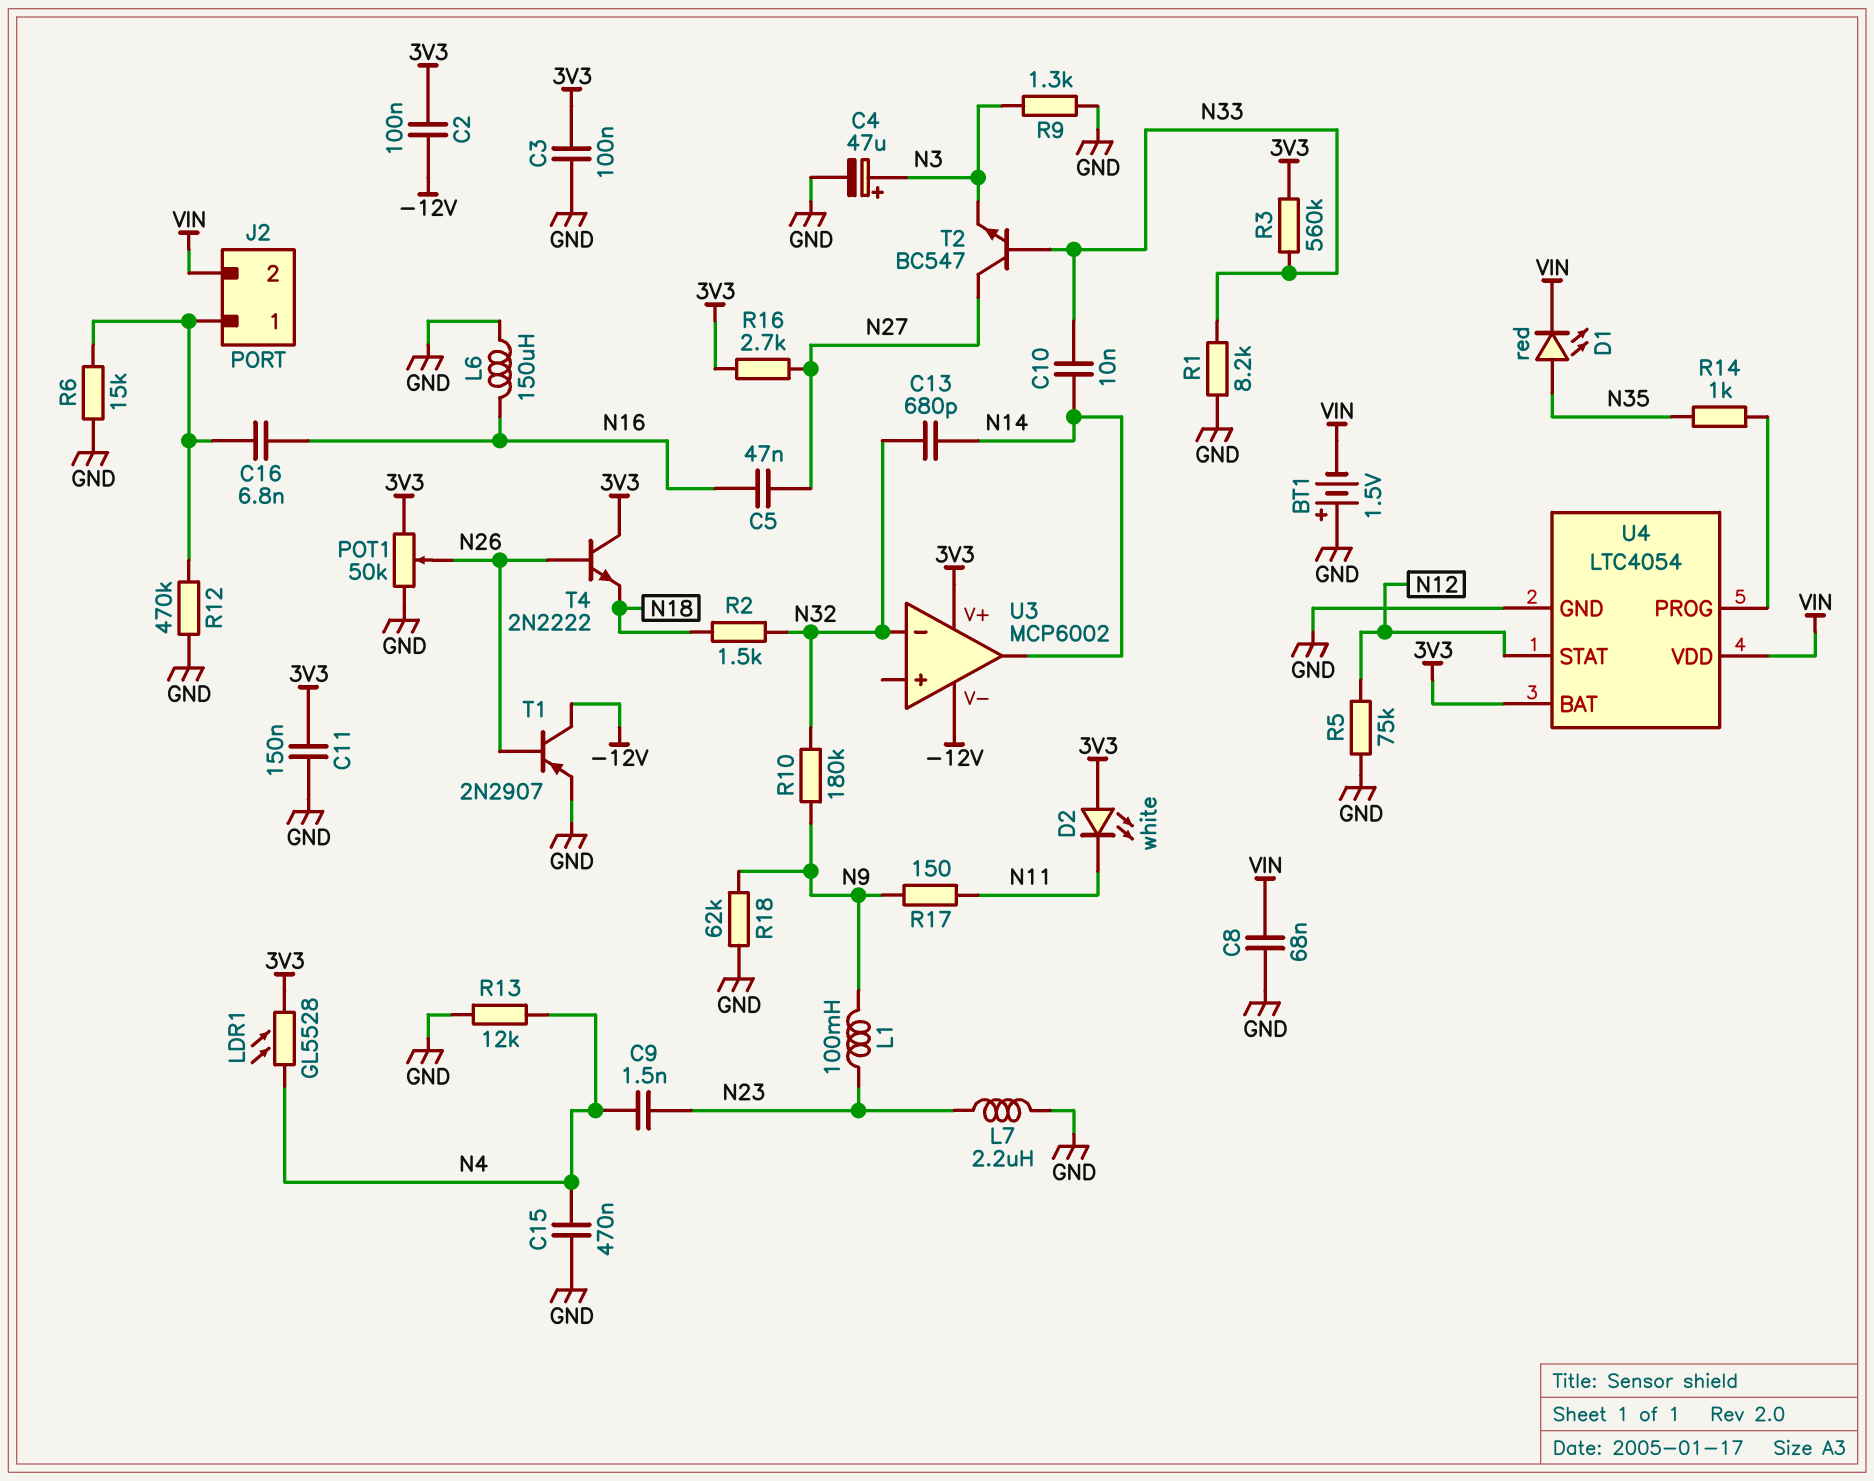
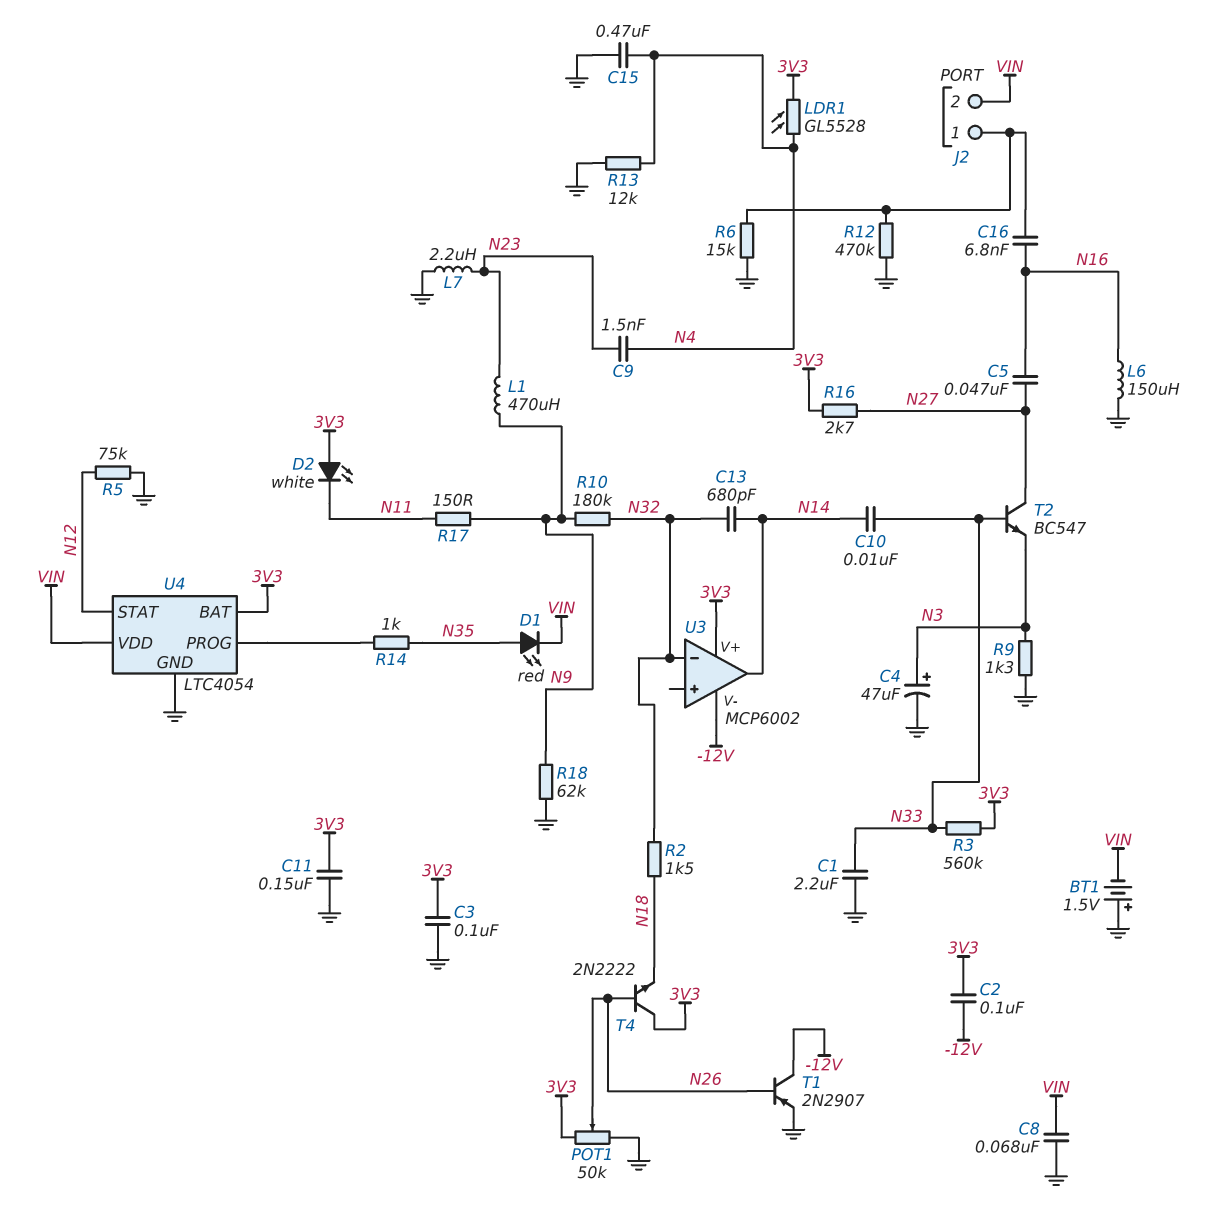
C1: none -> 2.2uF (GND, N33)
L1: 100mH (N9, N23) -> 470uH (N9, N23)
R1: 8.2k (GND, N33) -> none

